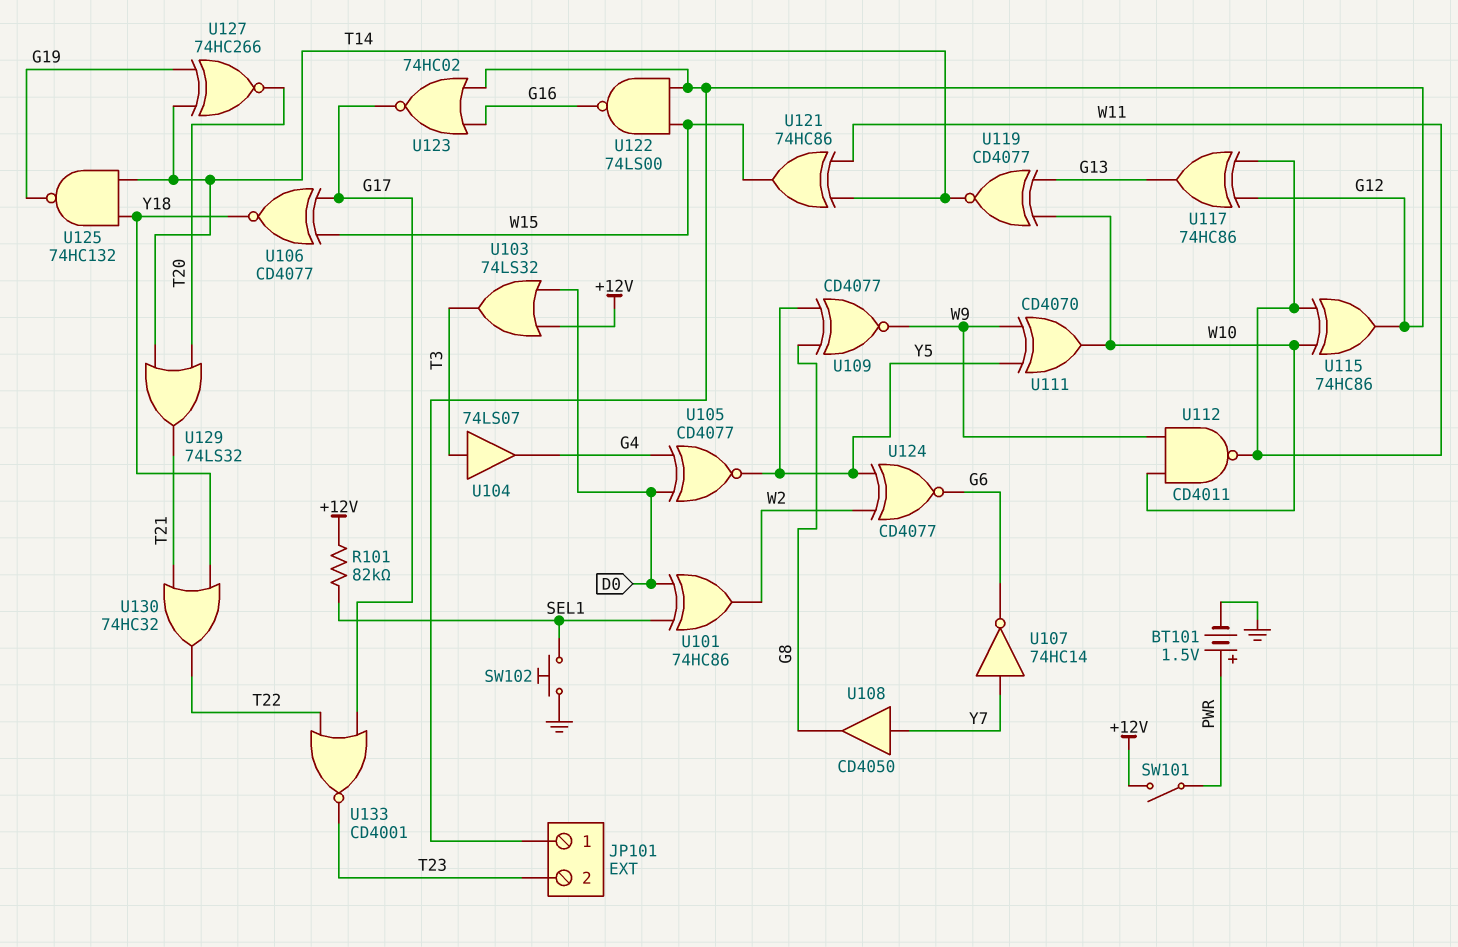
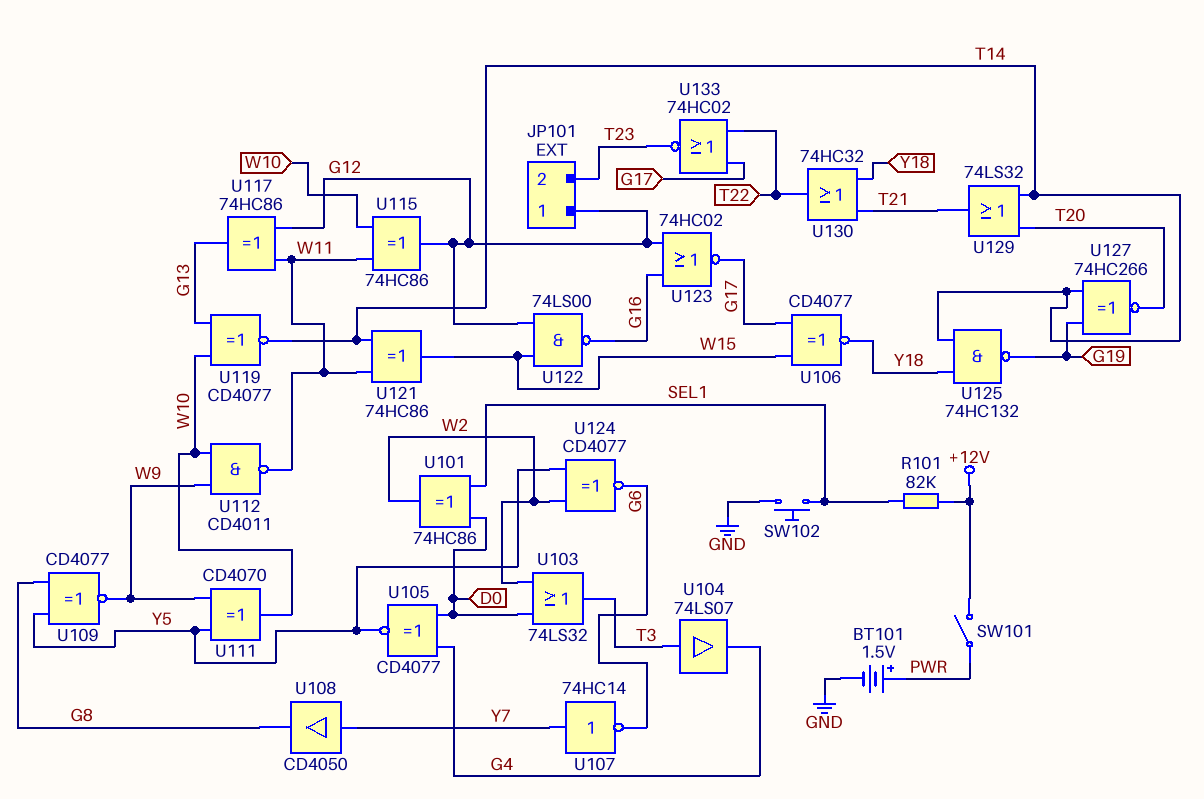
U103: OR 74LS32 (in +12V, in D0, out T3) -> OR 74LS32 (in D0, in W2, out T3)
U133: NOR CD4001 (in G17, in T22, out T23) -> NOR 74HC02 (in G17, in T22, out T23)

